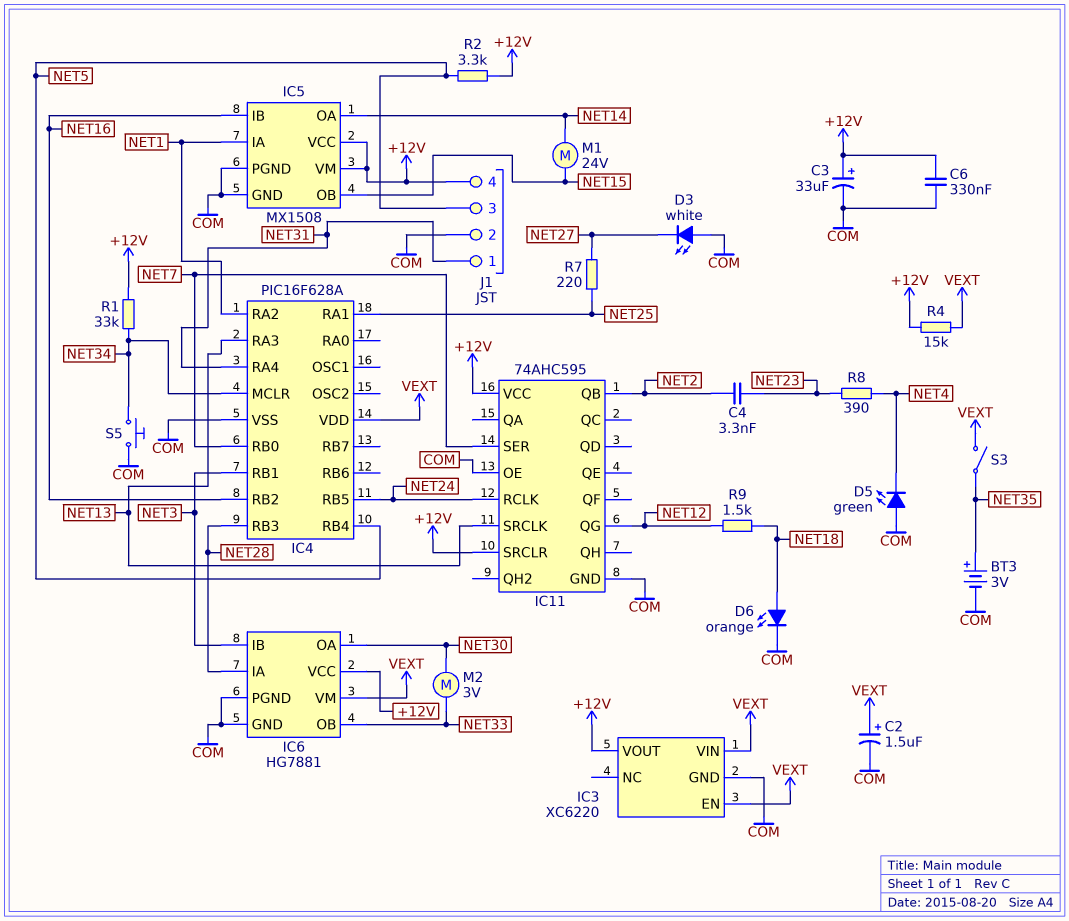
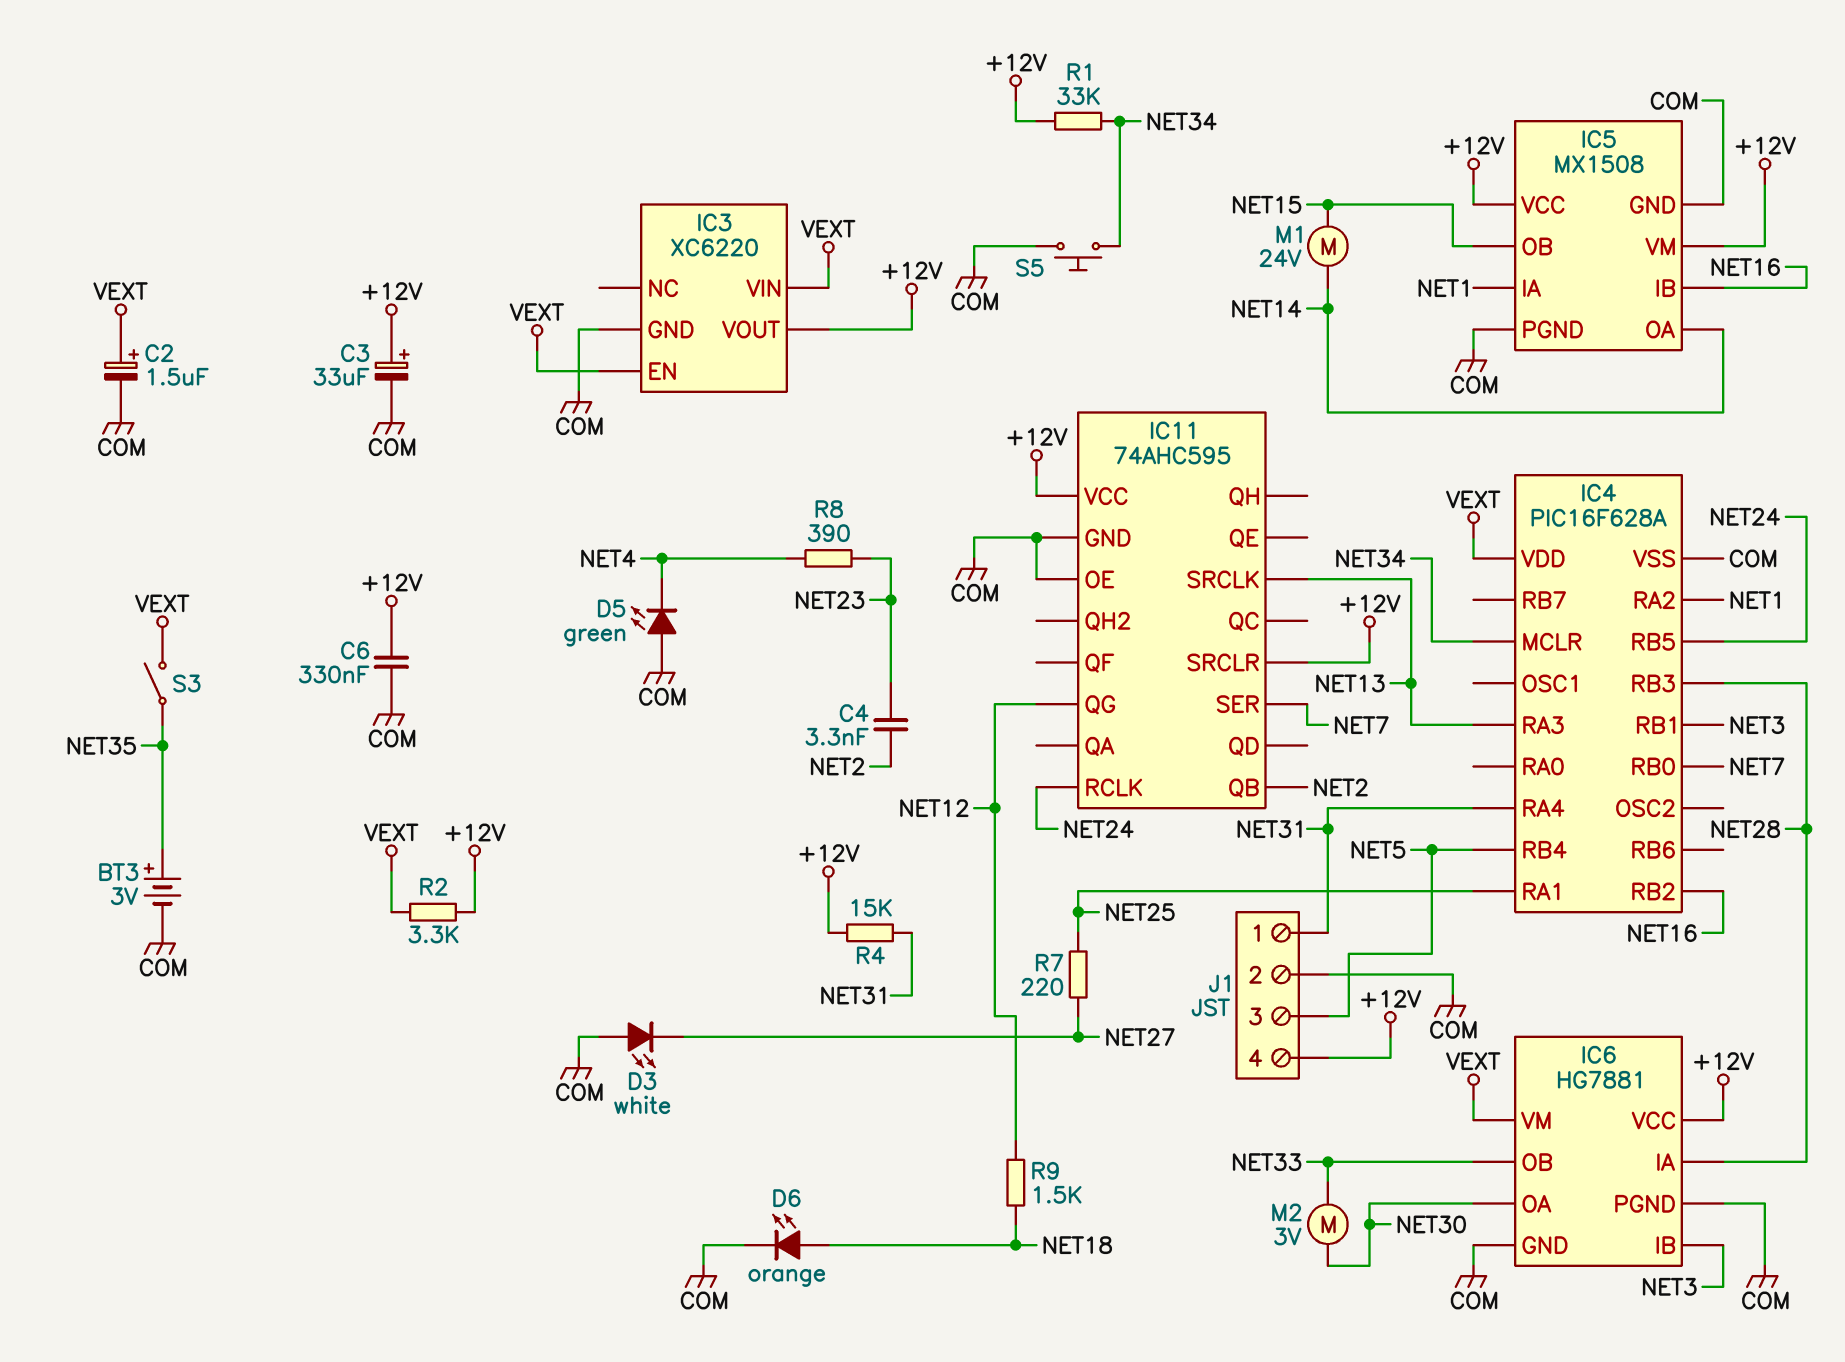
R2: 3.3k (+12V, NET5) -> 3.3k (+12V, VEXT)
R4: 15k (+12V, VEXT) -> 15k (+12V, NET31)

